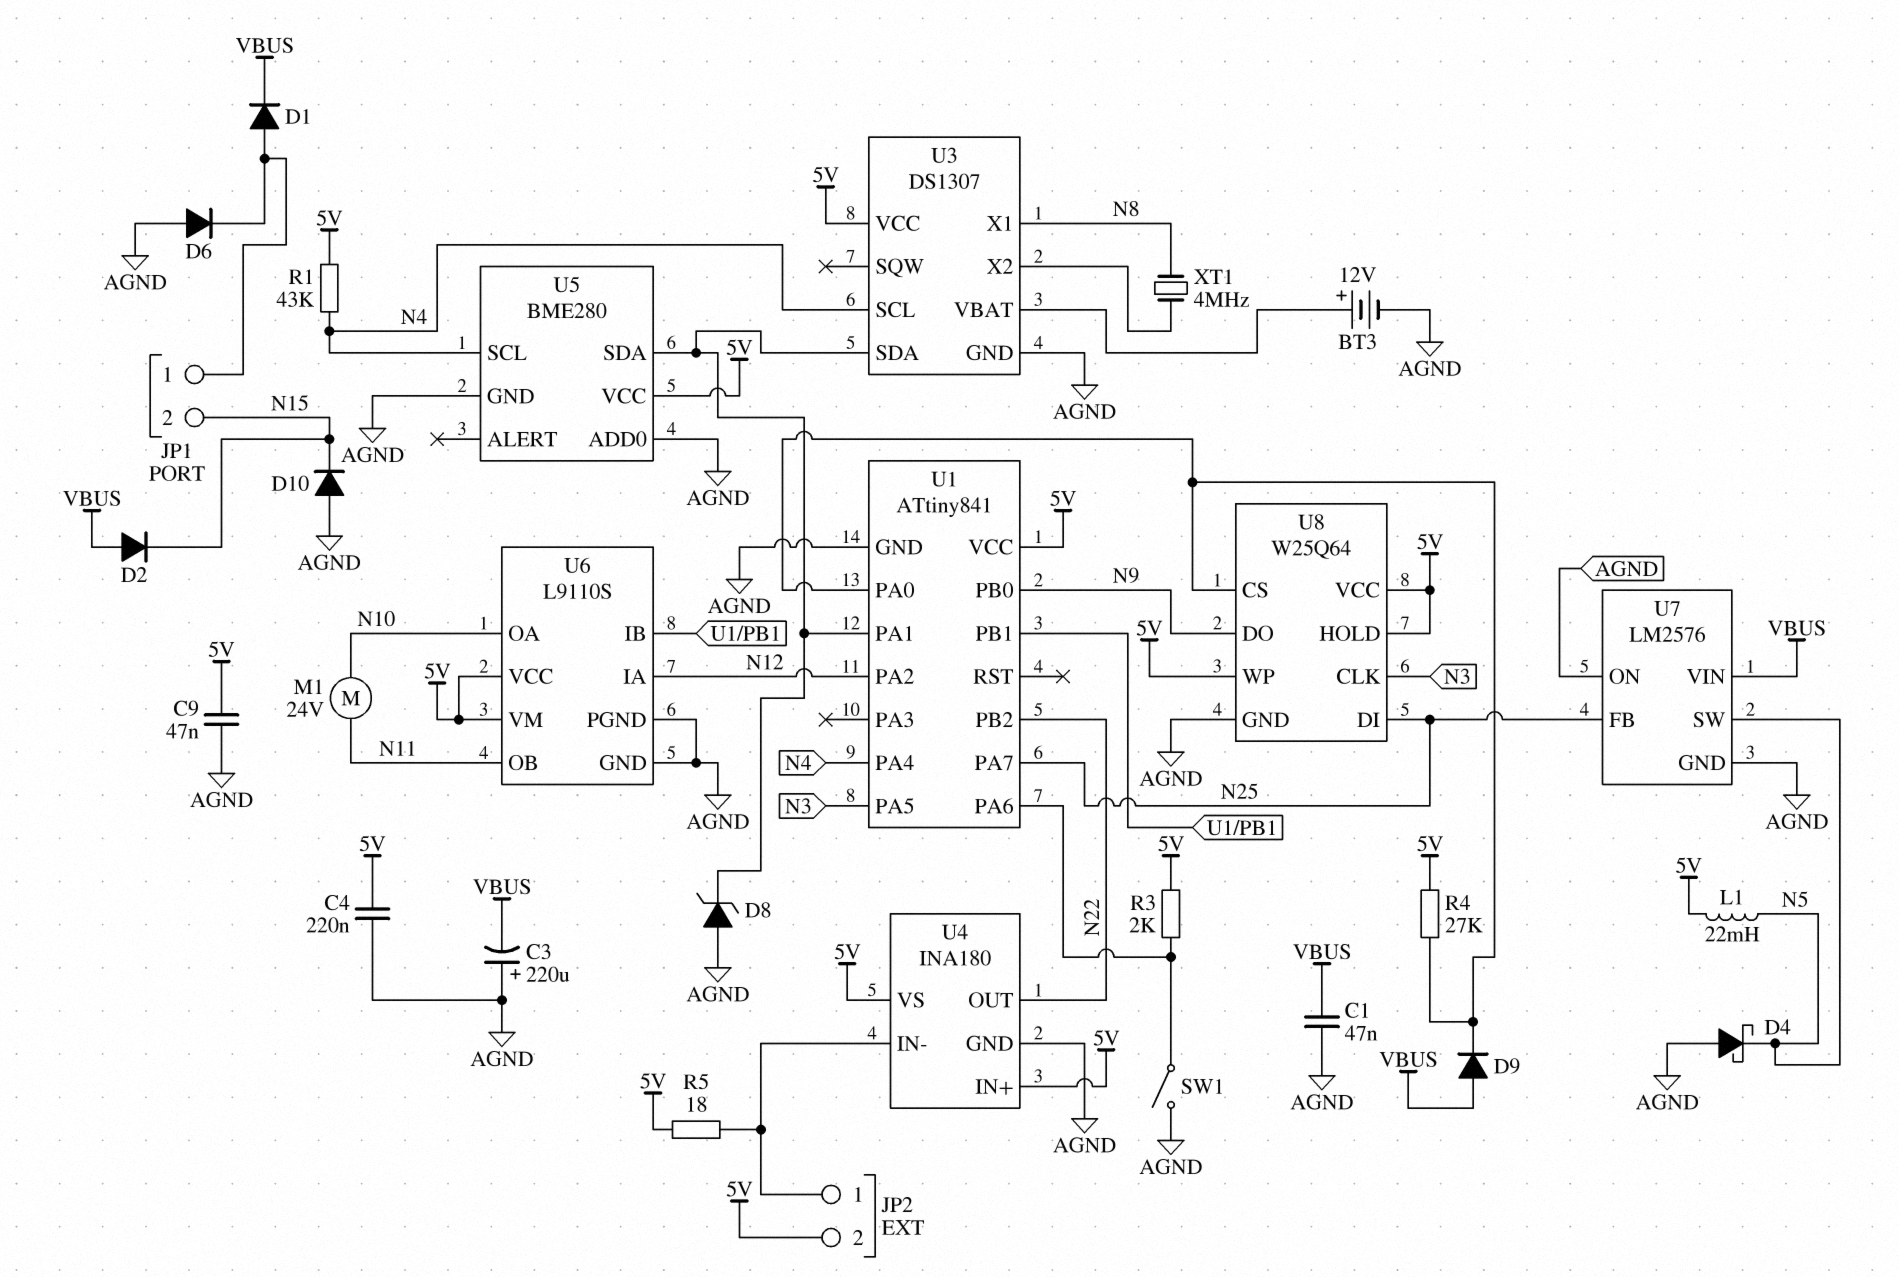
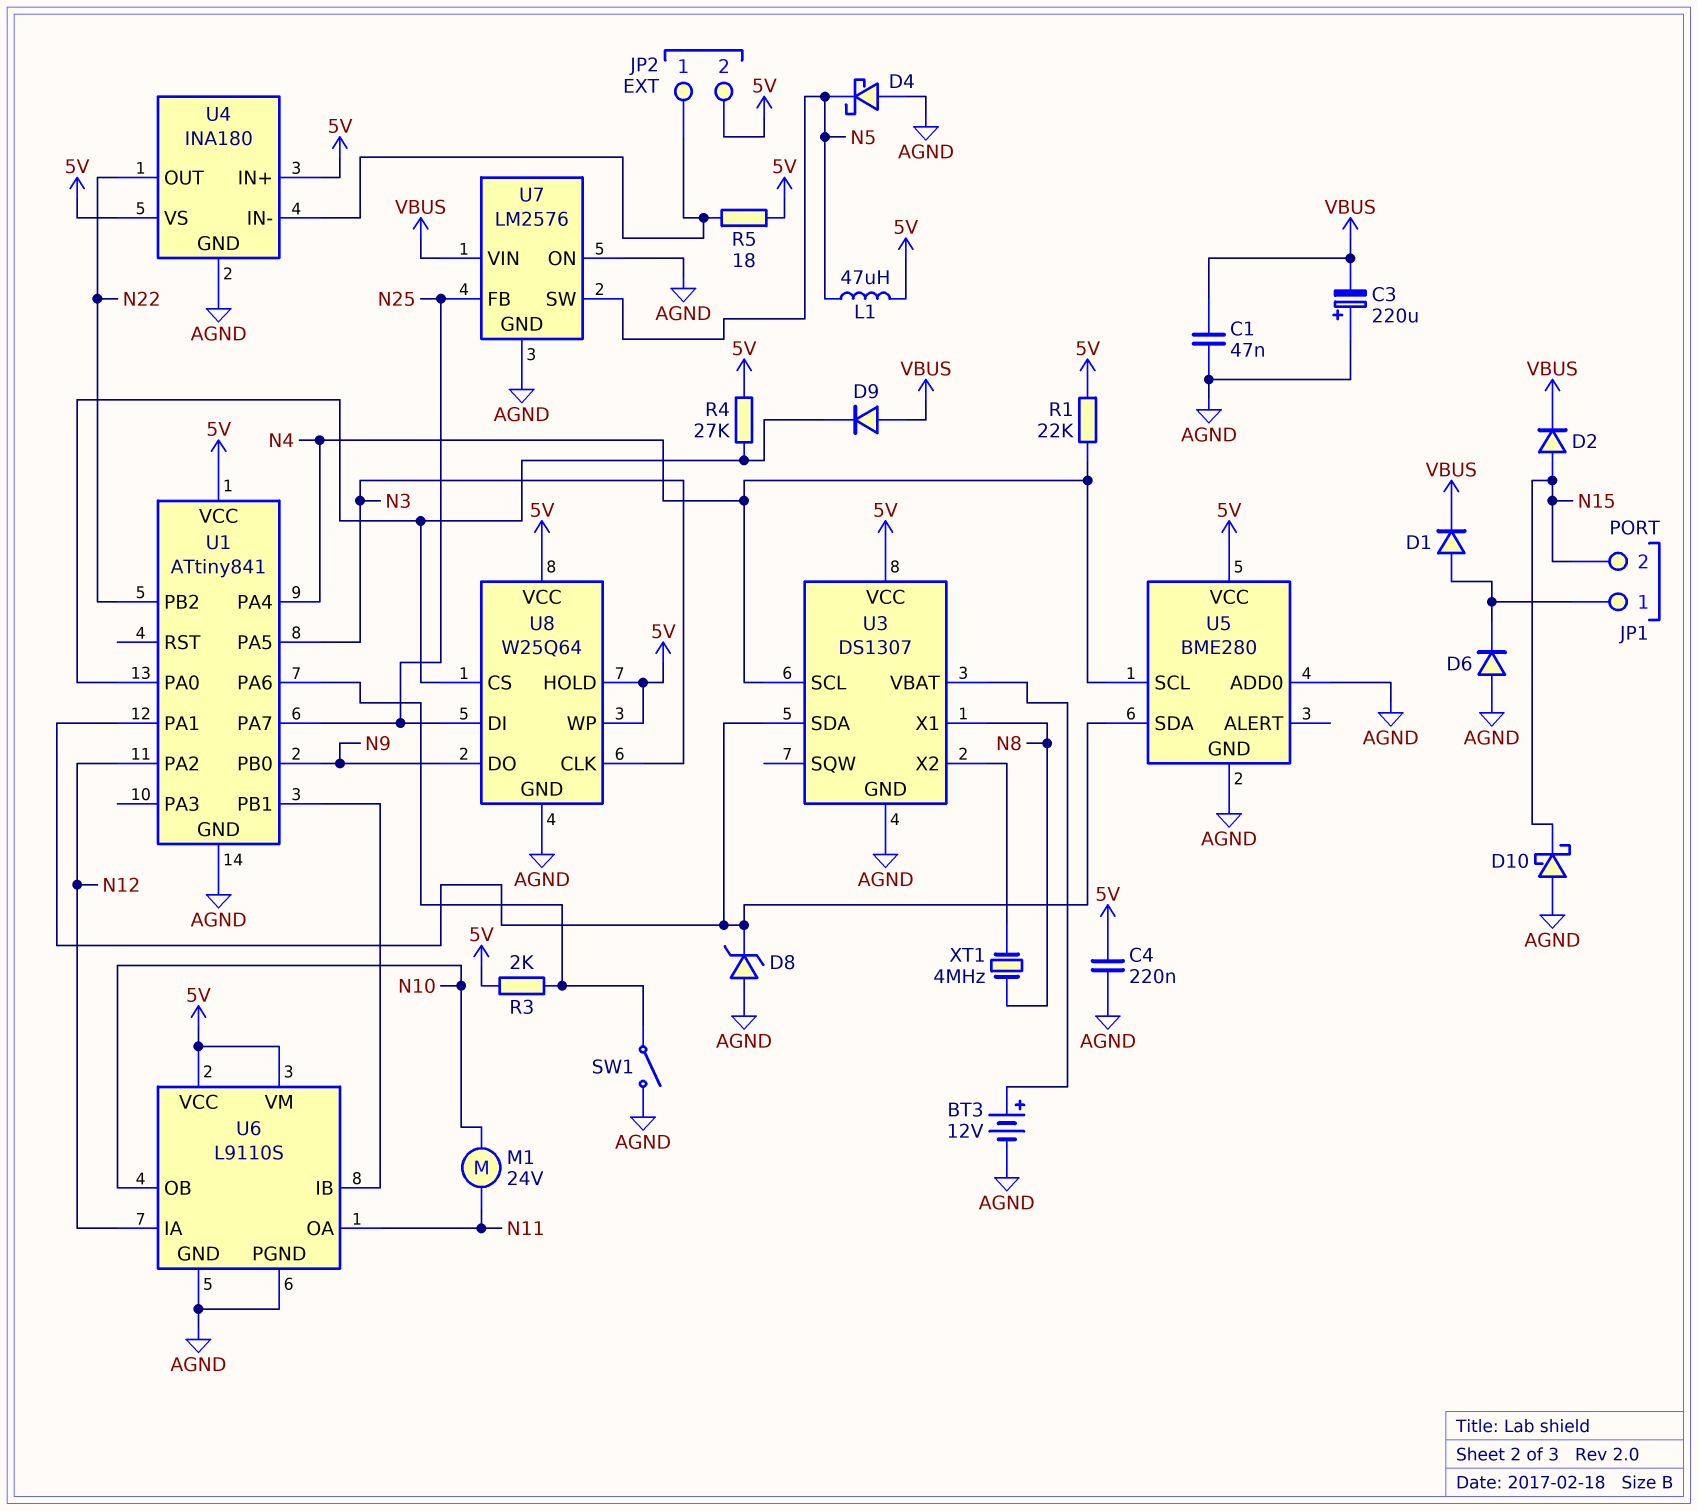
C9: 47nF (5V, AGND) -> none
D2: diode (A VBUS, K N15) -> diode (A N15, K VBUS)
D10: diode (A AGND, K N15) -> schottky (A AGND, K N15)
L1: 22mH (5V, N5) -> 47uH (5V, N5)
R1: 43k (5V, N4) -> 22k (5V, N4)
U6 pin OA: N10 -> N11
U6 pin OB: N11 -> N10

